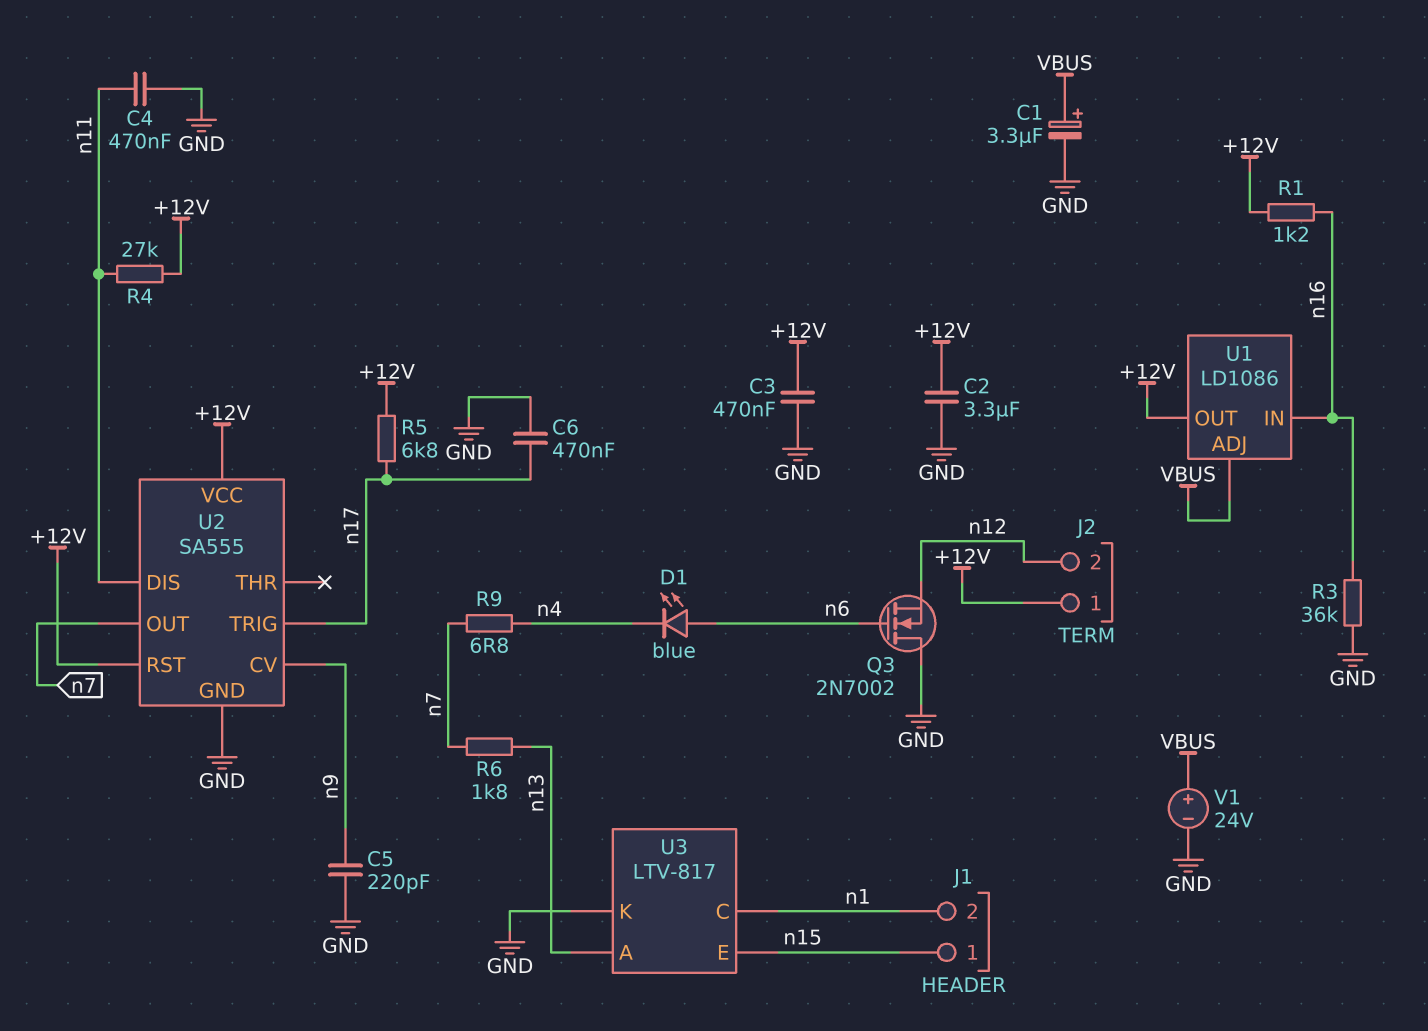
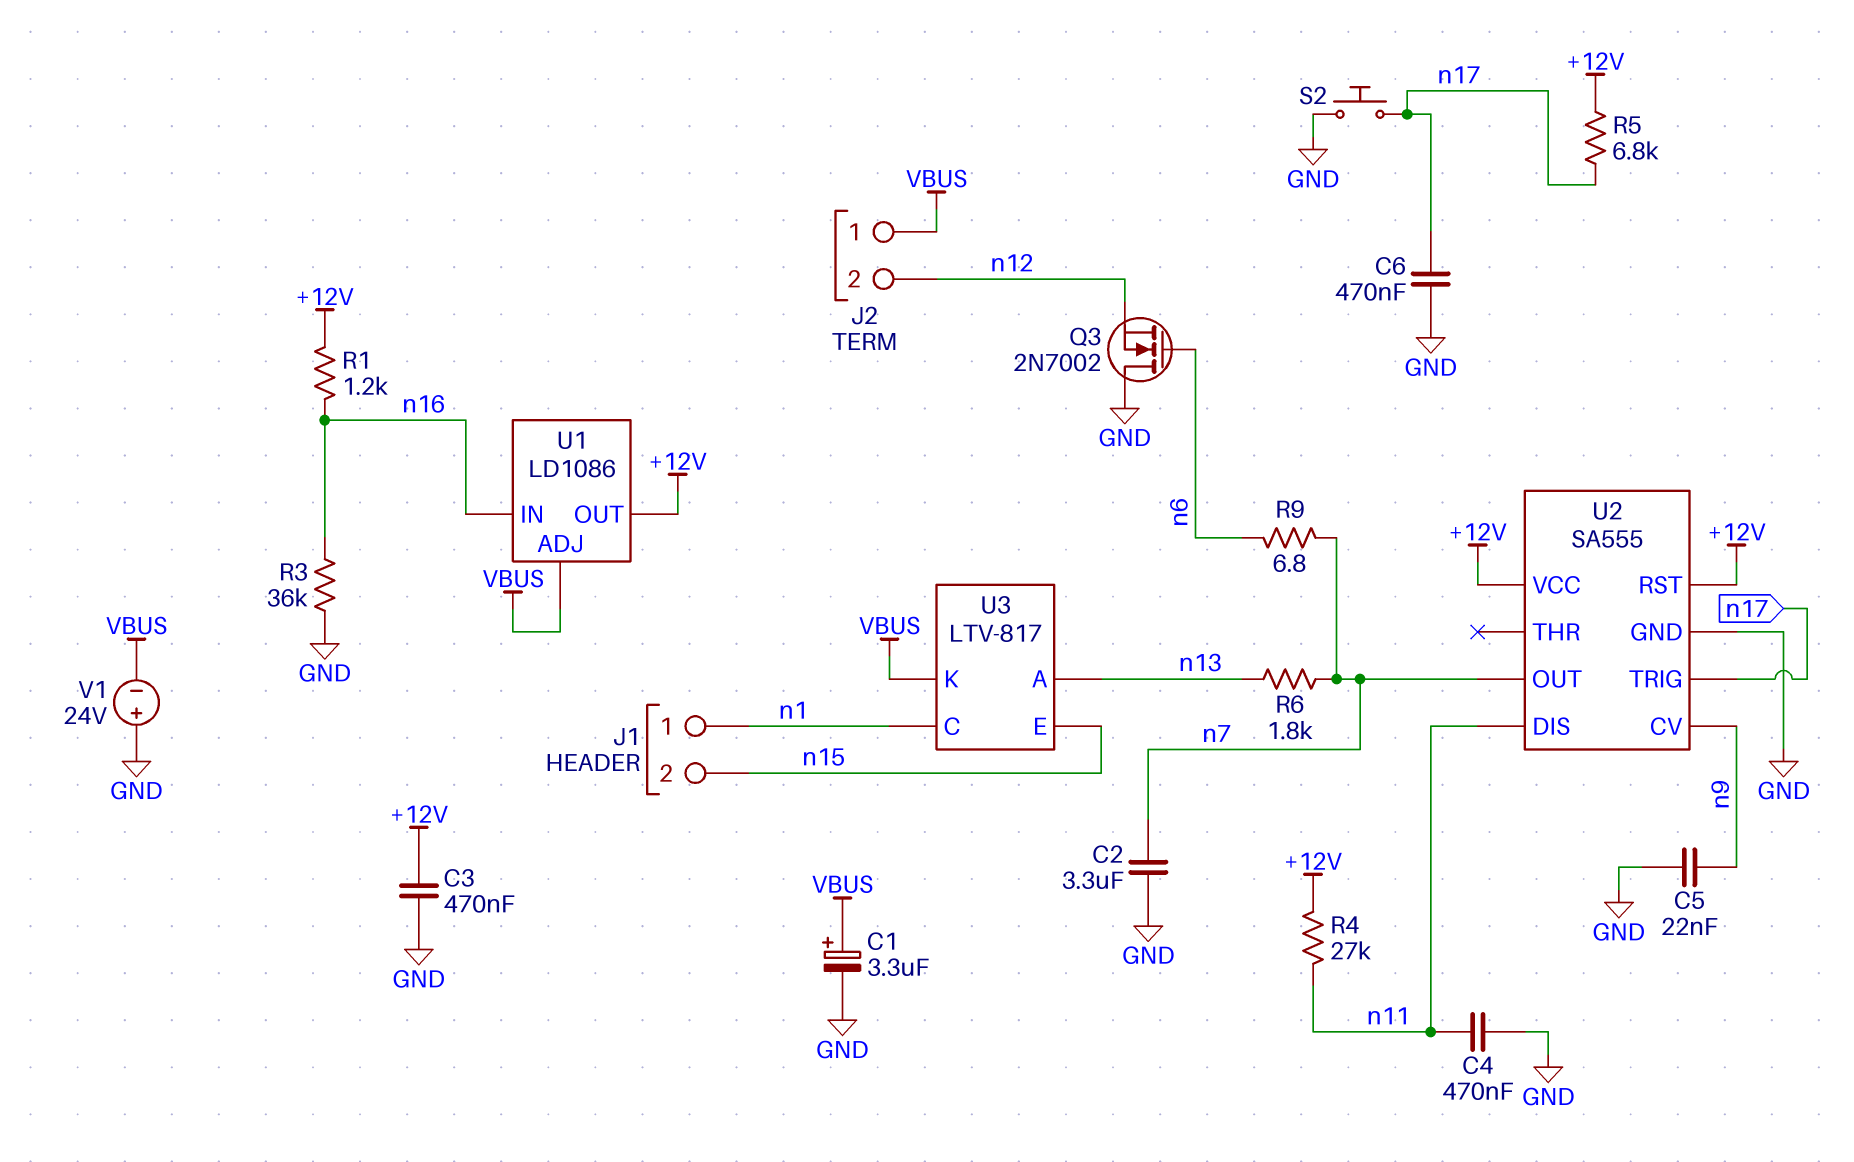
C2: 3.3uF (+12V, GND) -> 3.3uF (GND, n7)
C5: 220pF (GND, n9) -> 22nF (GND, n9)
D1: LED blue (A n6, K n4) -> none
J1 pin 1: n15 -> n1
J1 pin 2: n1 -> n15
J2 pin 1: +12V -> VBUS
R9: 6.8 (n4, n7) -> 6.8 (n6, n7)
S2: none -> button (GND, n17)
U3 pin K: GND -> VBUS
V1: 24V (plus VBUS, minus GND) -> 24V (plus GND, minus VBUS)

